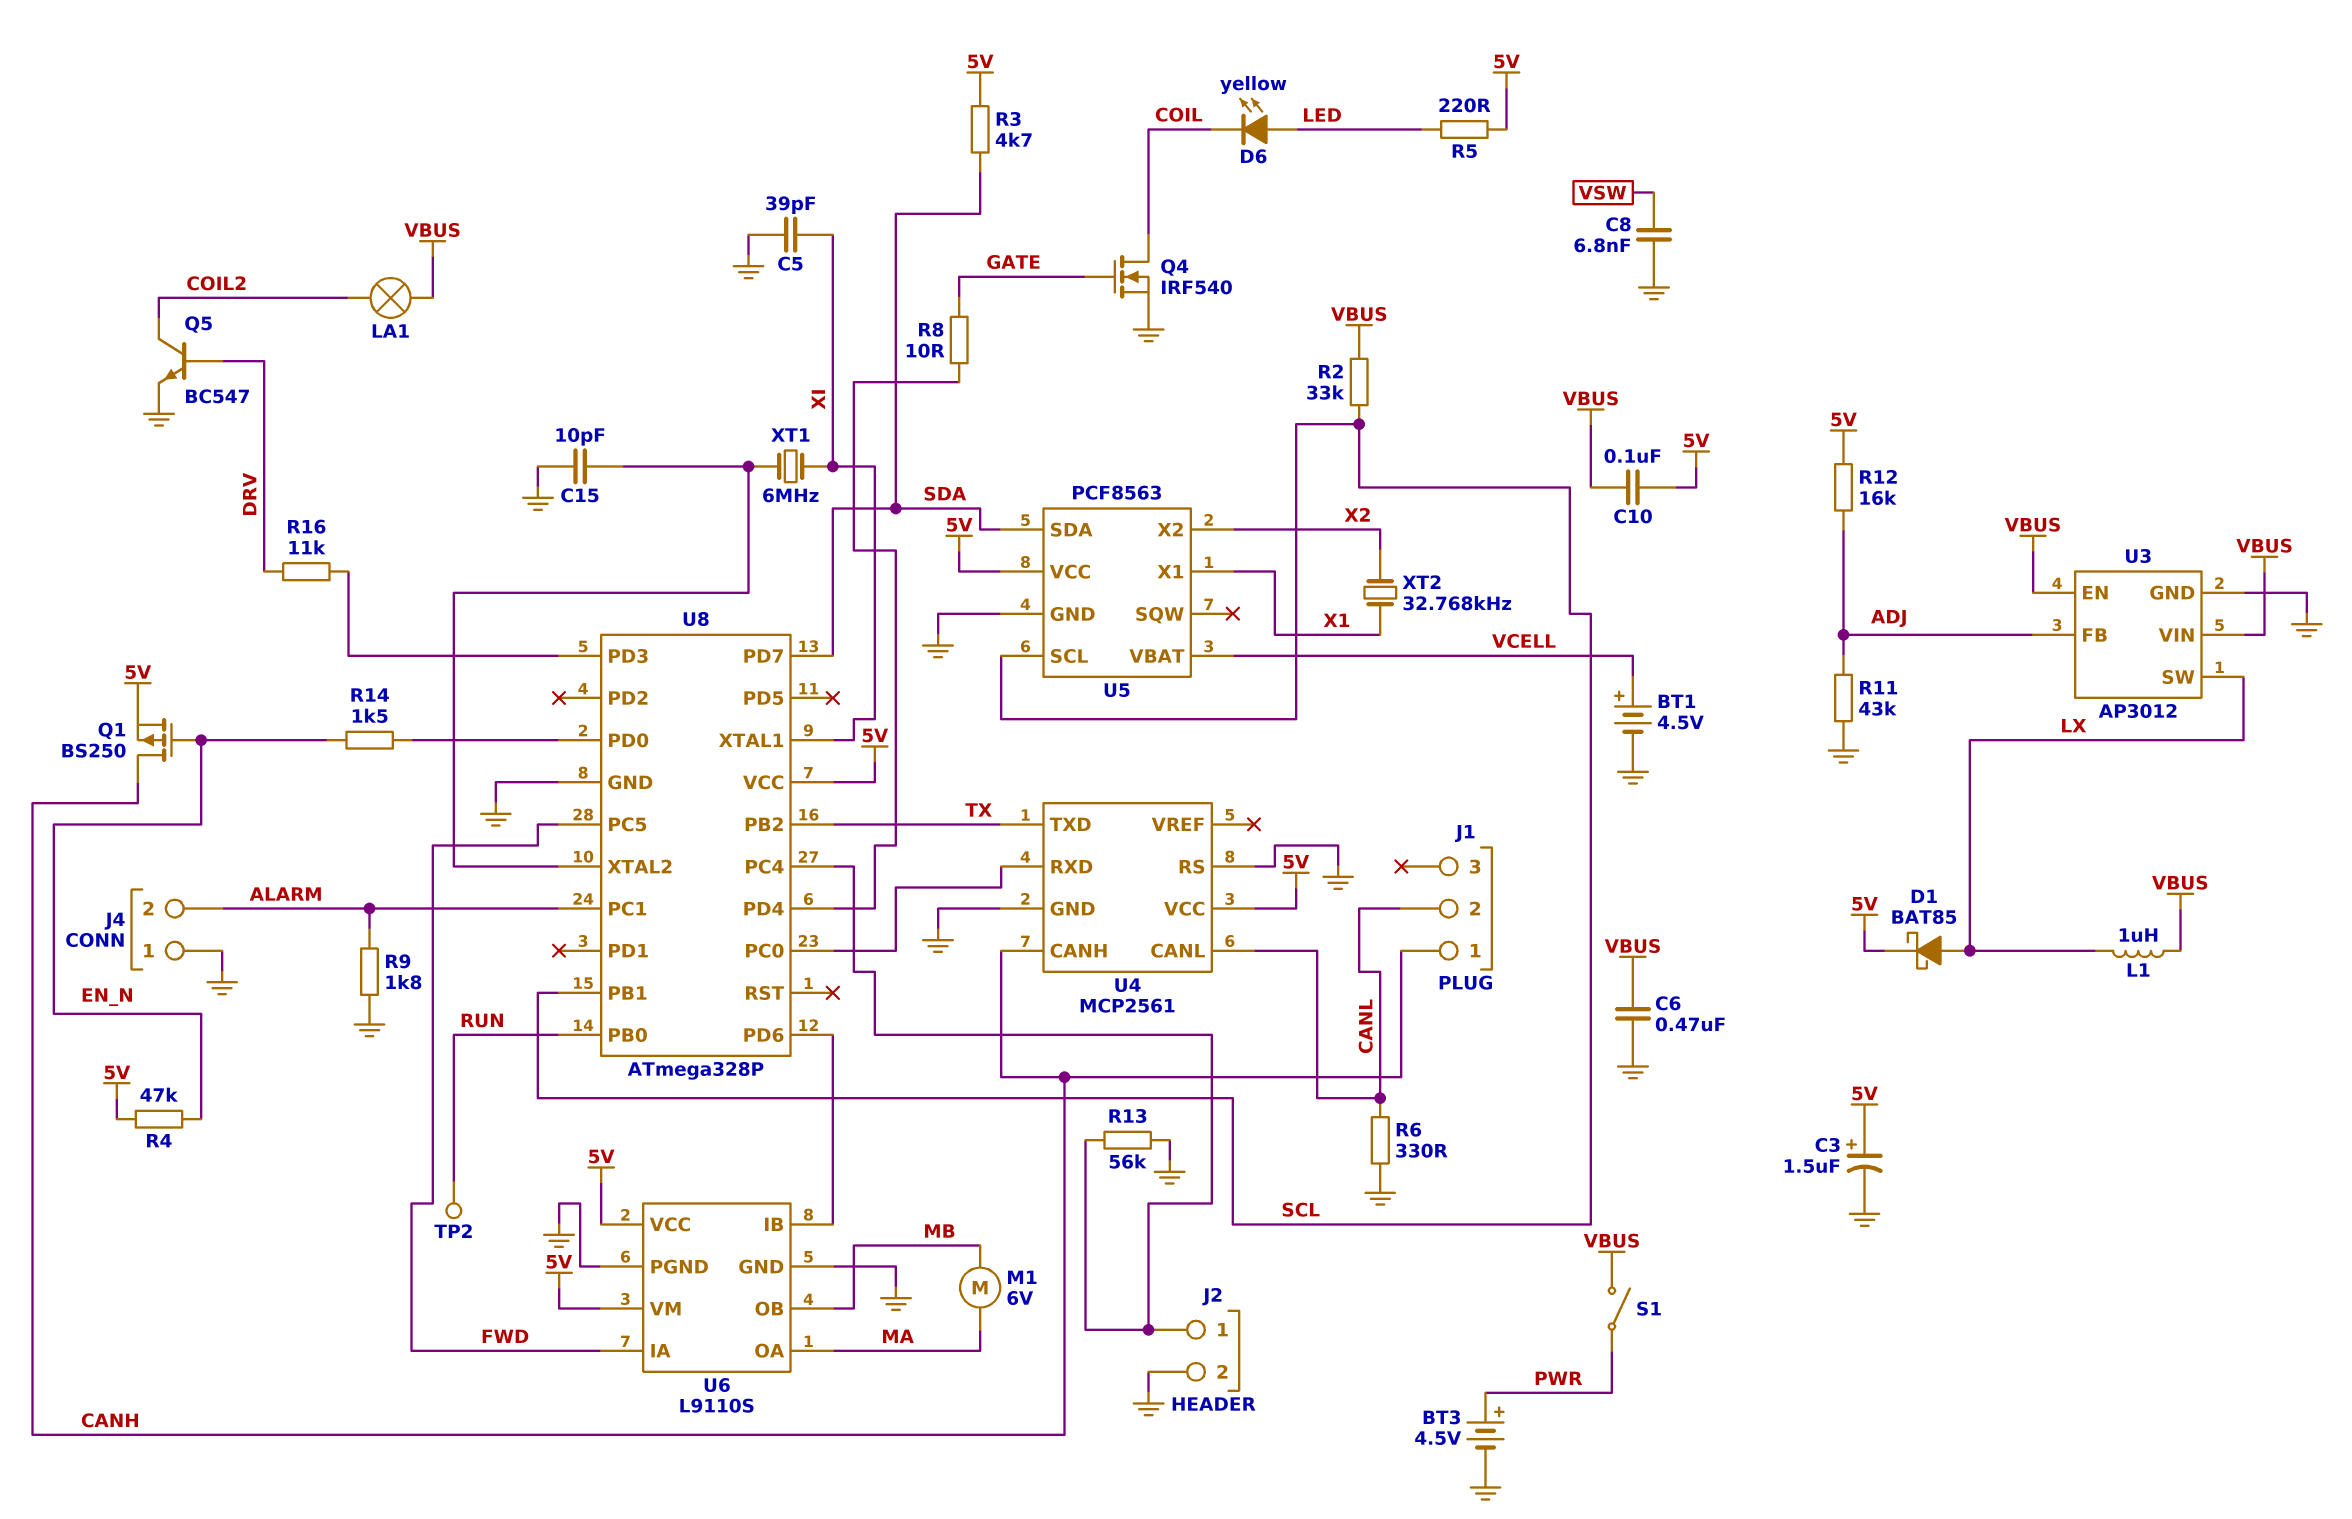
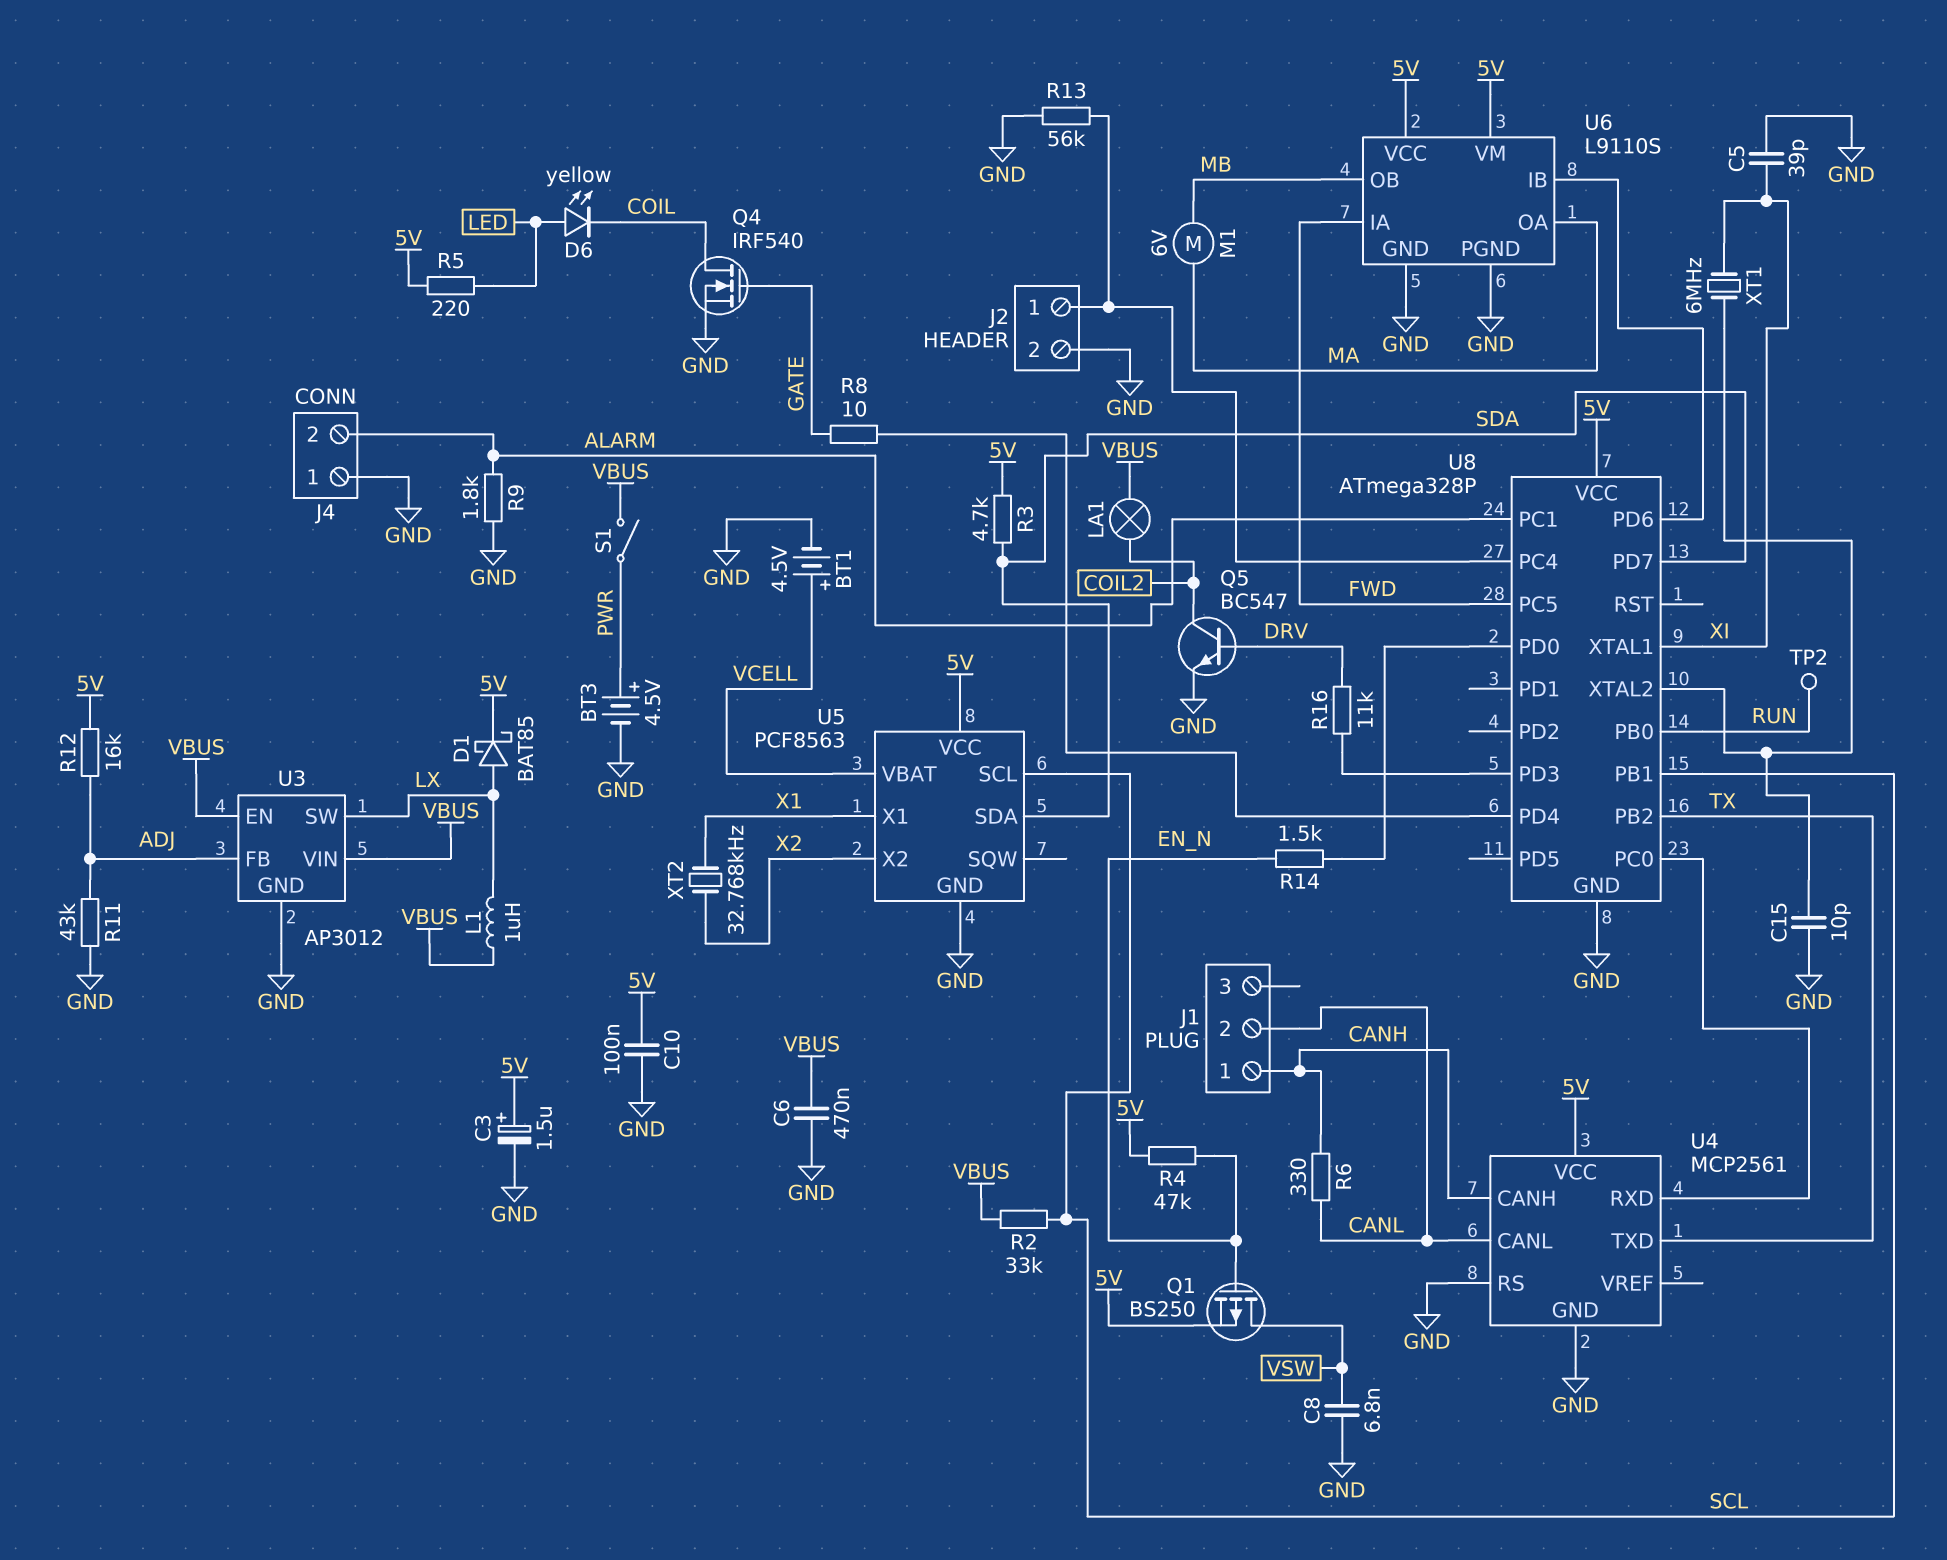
C10: 100nF (5V, VBUS) -> 100nF (5V, GND)
Q1: PMOS BS250 (G EN_N, D CANH, S 5V) -> PMOS BS250 (G EN_N, D VSW, S 5V)
R6: 330 (CANL, GND) -> 330 (CANH, CANL)

